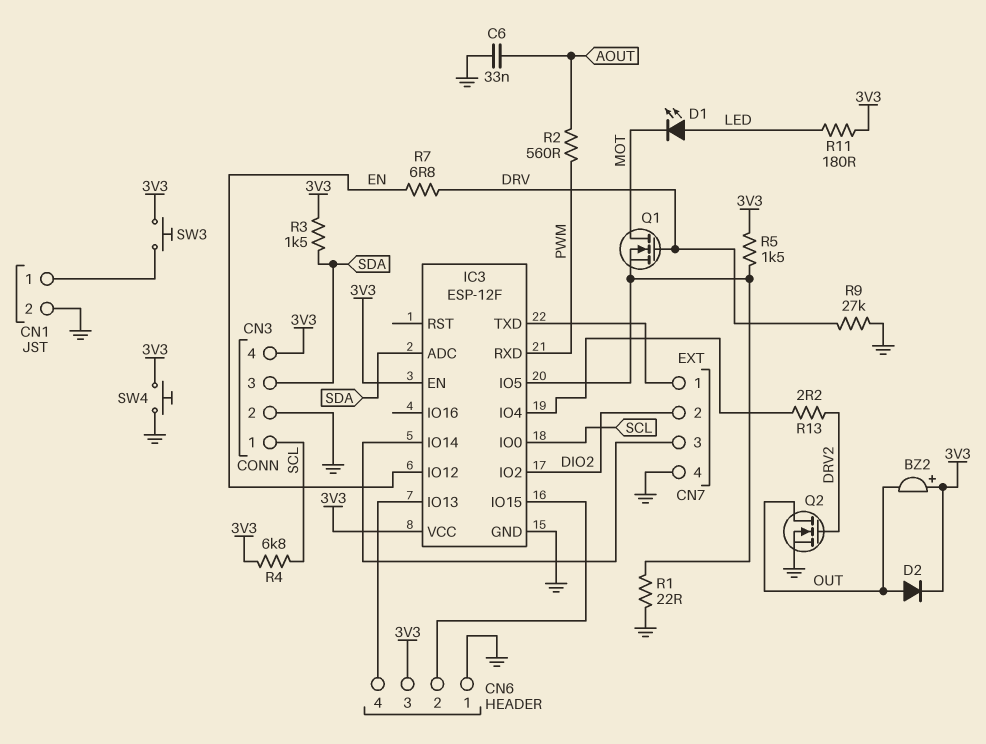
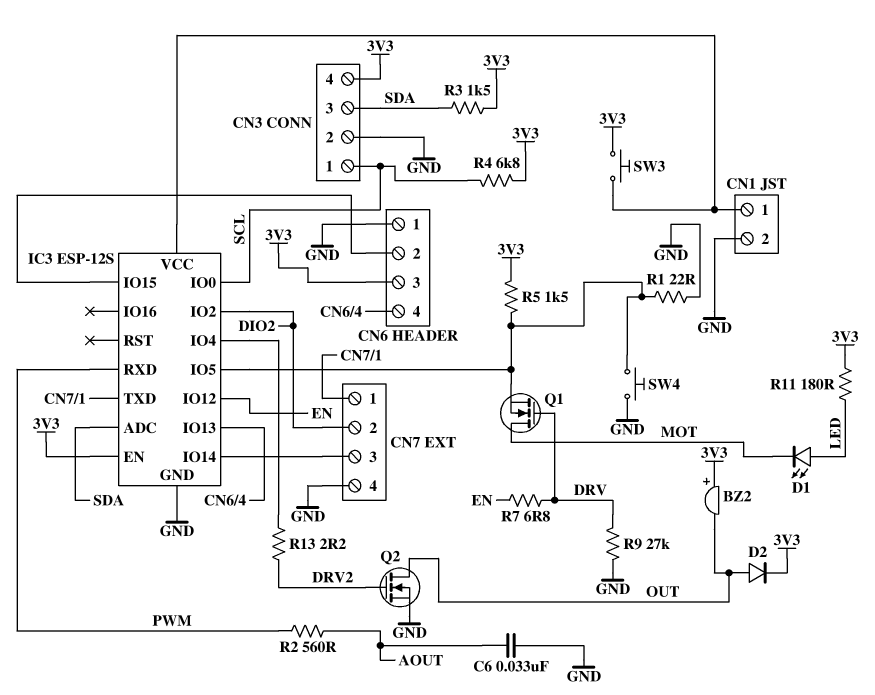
IC3: ESP-12F -> ESP-12S
IC3 pin VCC: 3V3 -> CN1/1
SW4: button (3V3, GND) -> button (GND, IC3/IO5)

